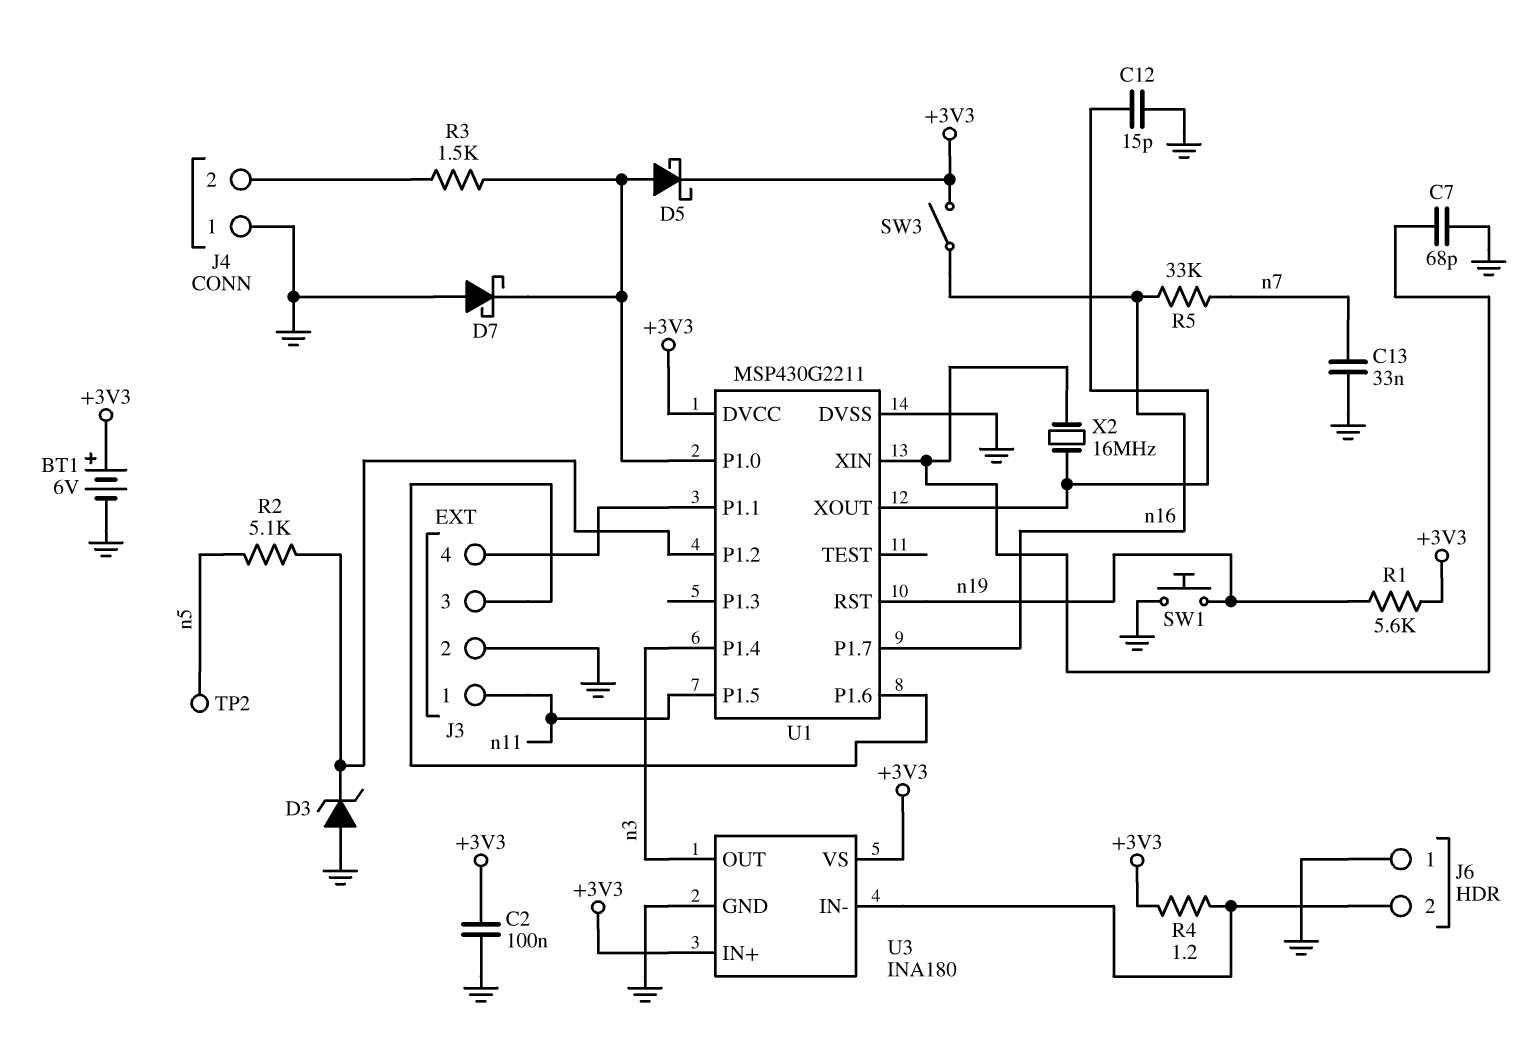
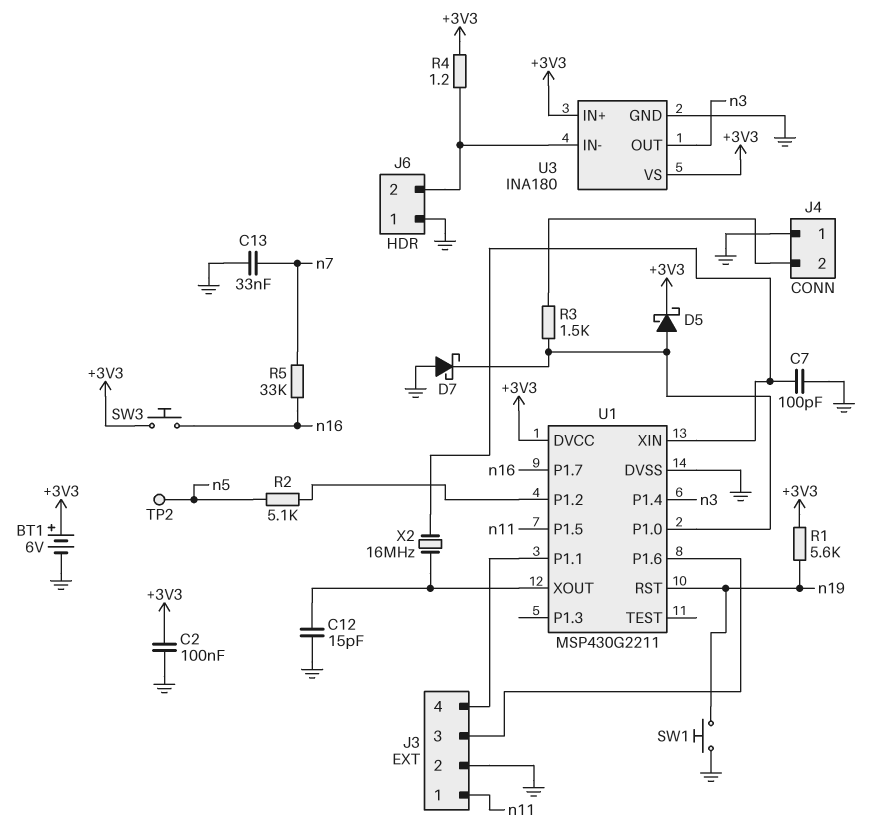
C7: 68pF (GND, U1/XIN) -> 100pF (GND, U1/XIN)
D3: zener (A GND, K U1/P1.2) -> none
SW3: switch (+3V3, n16) -> button (+3V3, n16)

